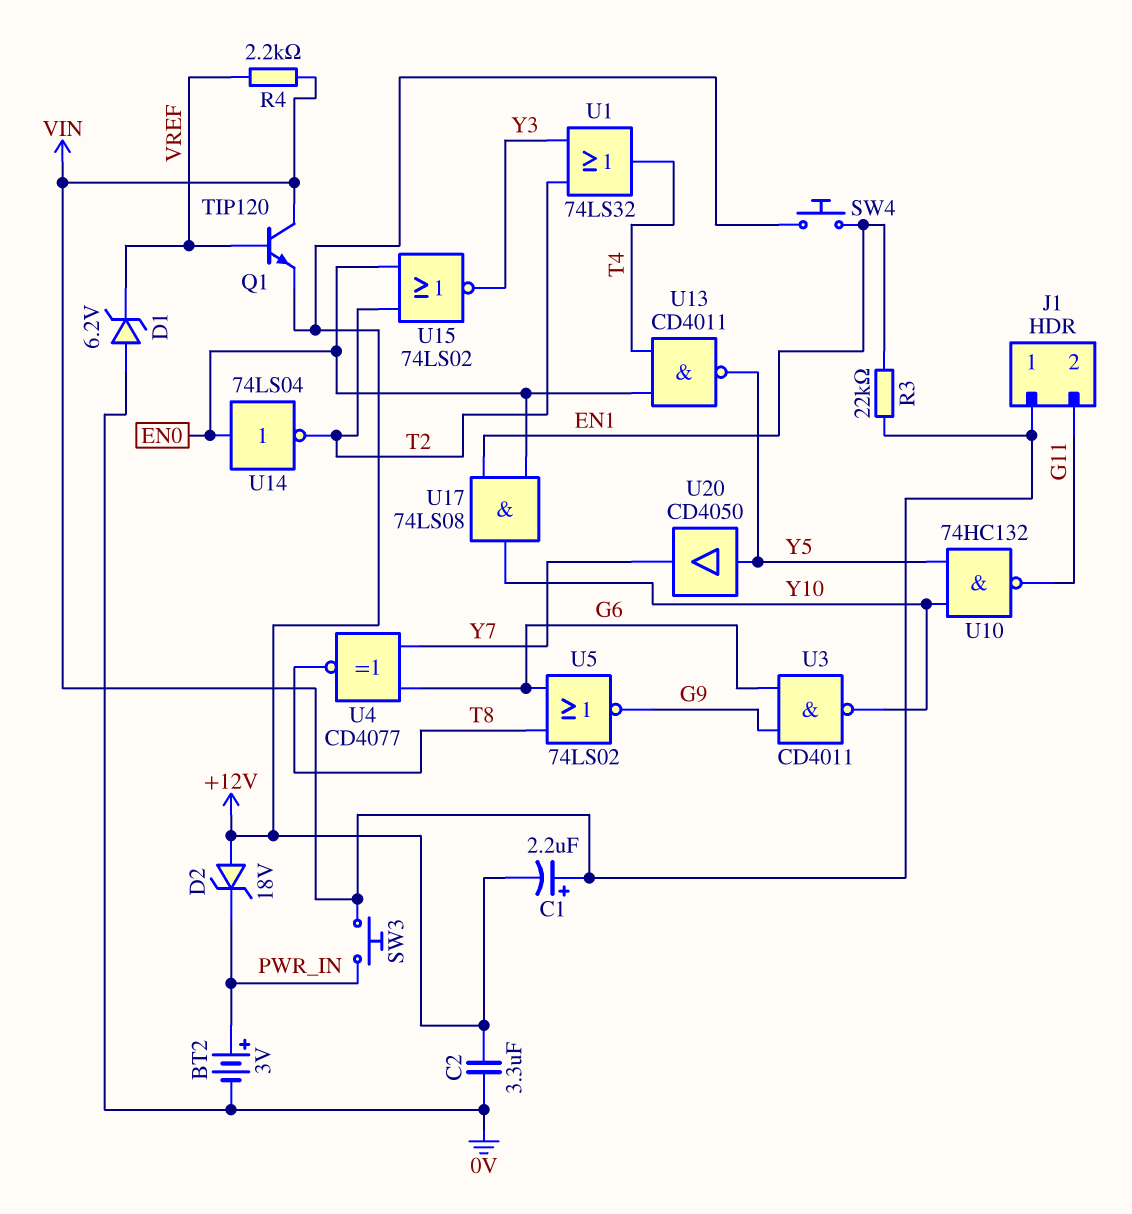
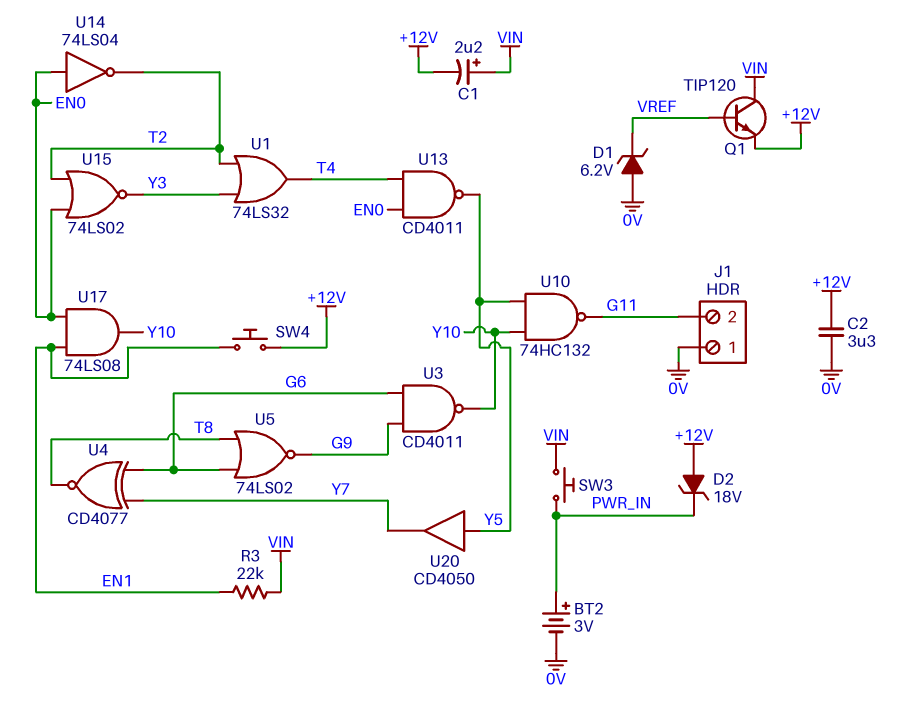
J1 pin 1: VIN -> 0V
R4: 2.2k (VIN, VREF) -> none

